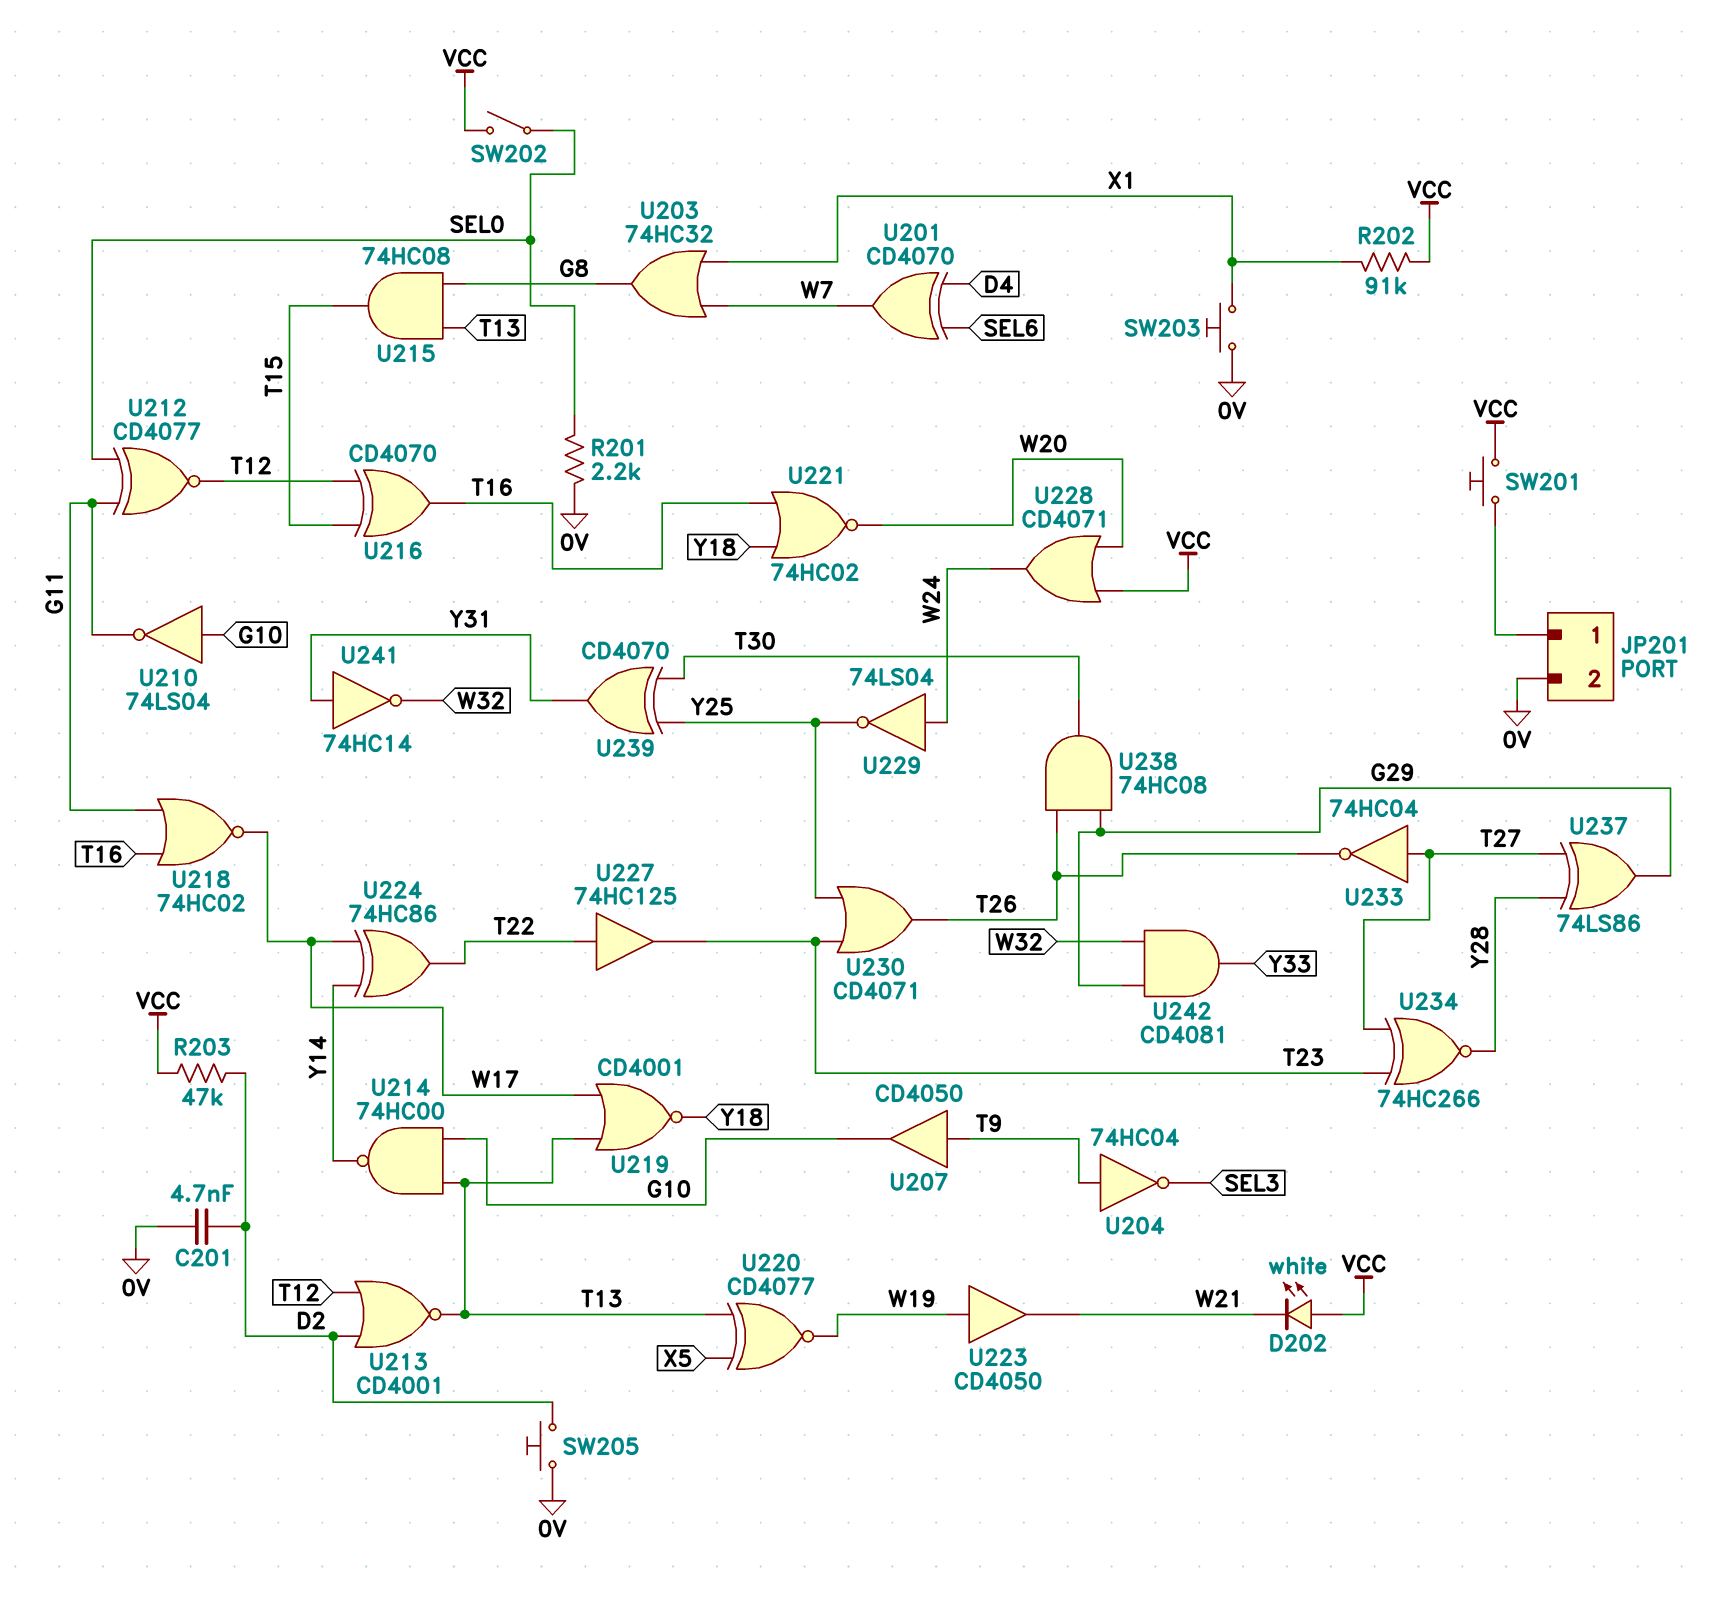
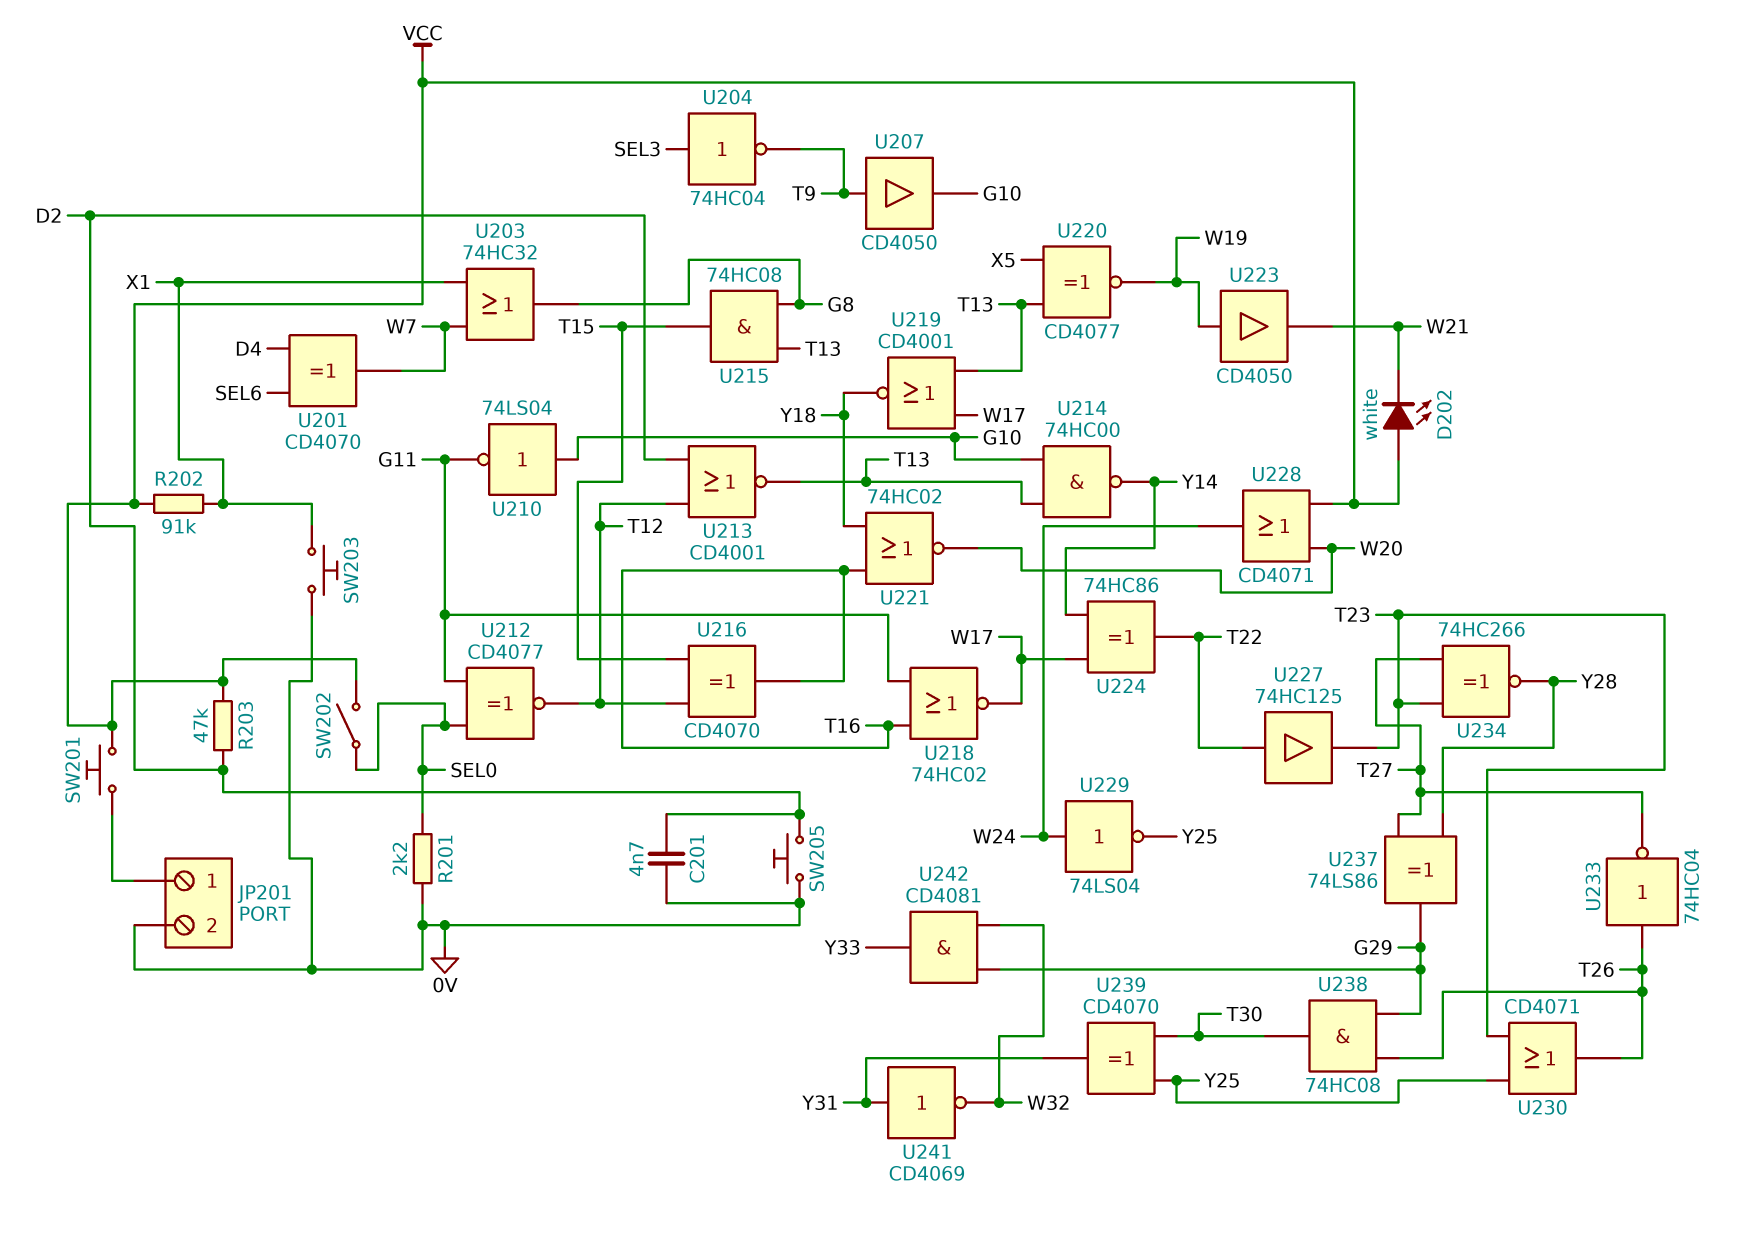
U204: NOT 74HC04 (in T9, out SEL3) -> NOT 74HC04 (in SEL3, out T9)
U233: NOT 74HC04 (in T27, out T26) -> NOT 74HC04 (in T26, out T27)
U241: NOT 74HC14 (in Y31, out W32) -> NOT CD4069 (in Y31, out W32)

